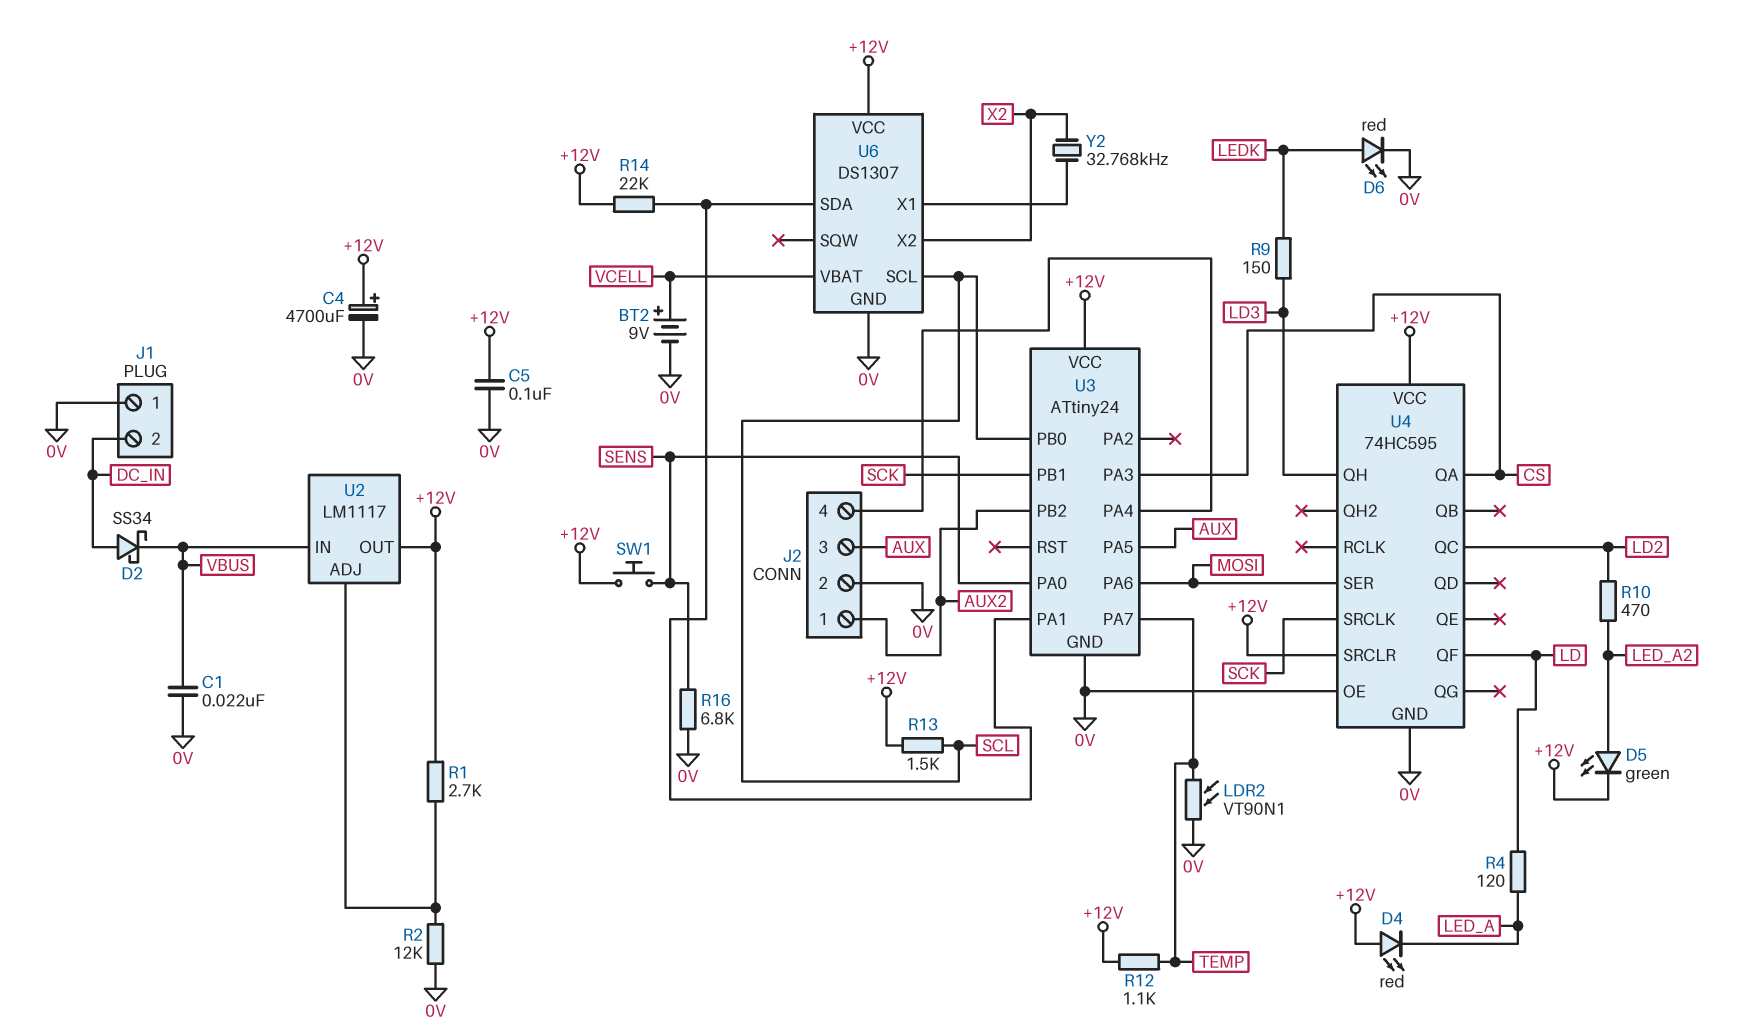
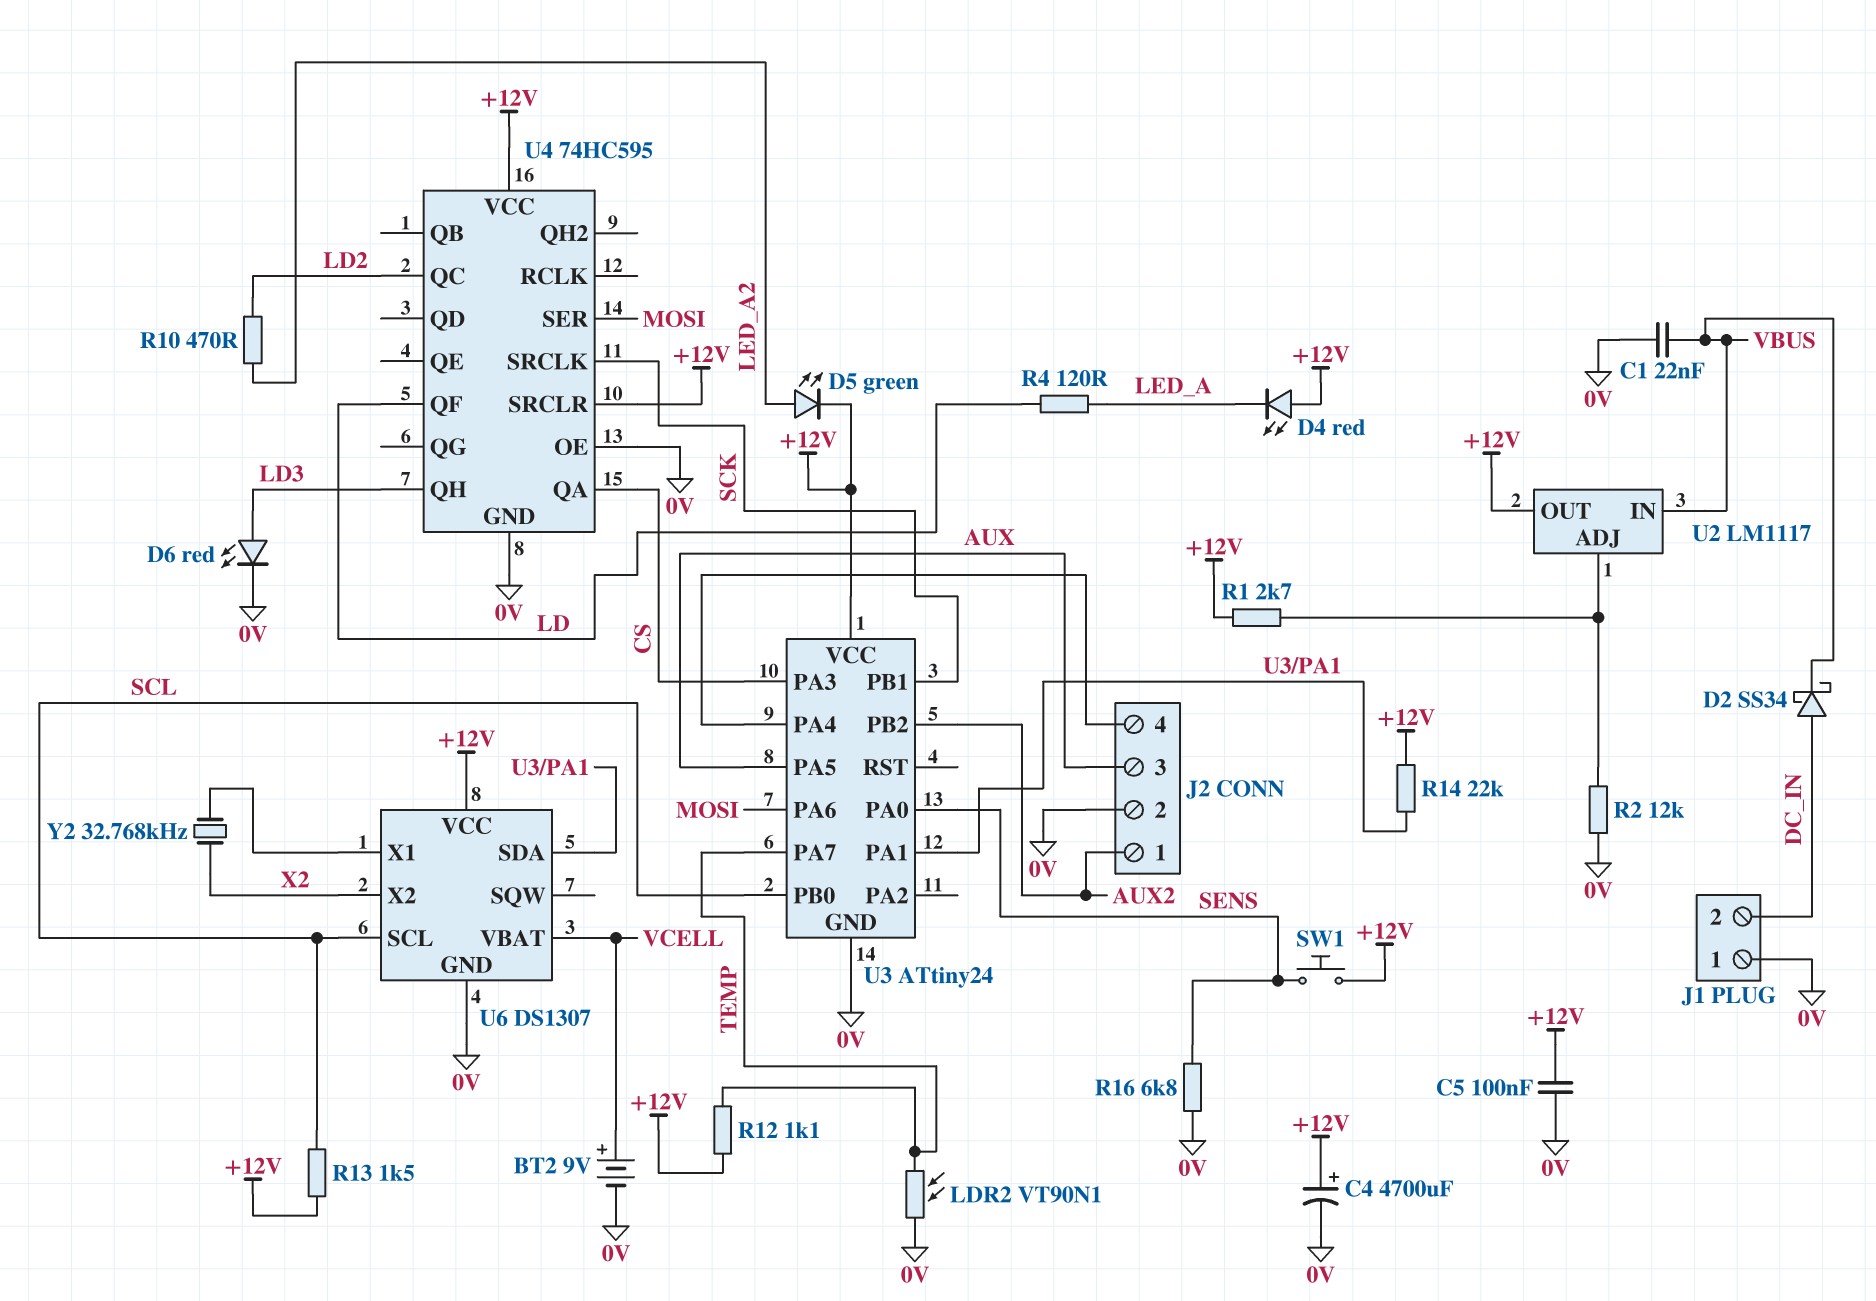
D6: LED red (A LEDK, K 0V) -> LED red (A LD3, K 0V)
R9: 150 (LD3, LEDK) -> none

